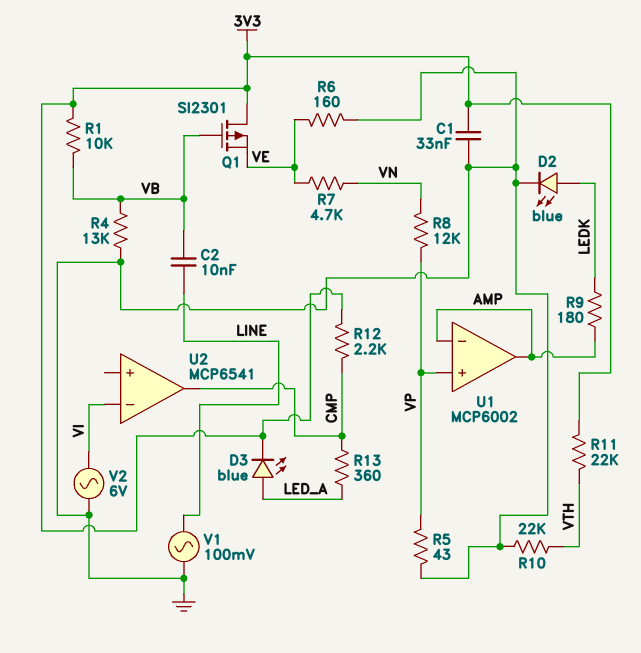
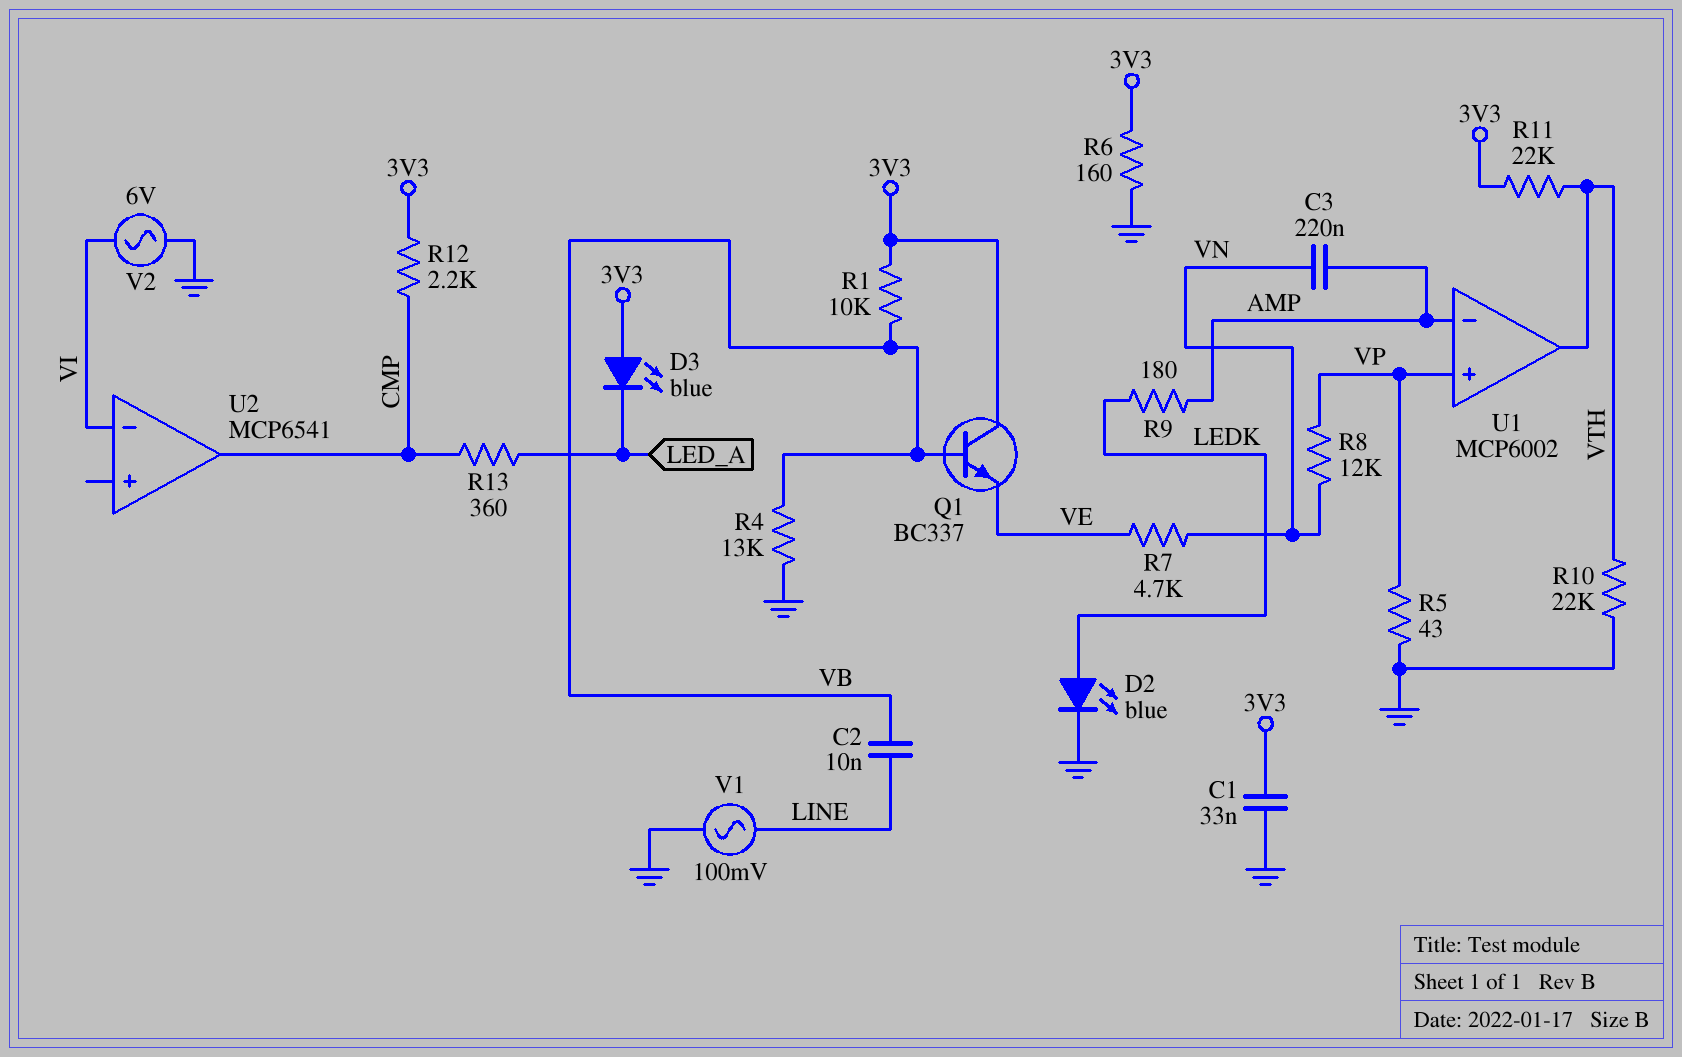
C3: none -> 220nF (AMP, VN)
D3: LED blue (A LED_A, K 3V3) -> LED blue (A 3V3, K LED_A)
Q1: PMOS SI2301 (G VB, D 3V3, S VE) -> NPN BC337 (B VB, C 3V3, E VE)
R6: 160 (GND, VE) -> 160 (3V3, GND)
U1 pin out: AMP -> VTH

